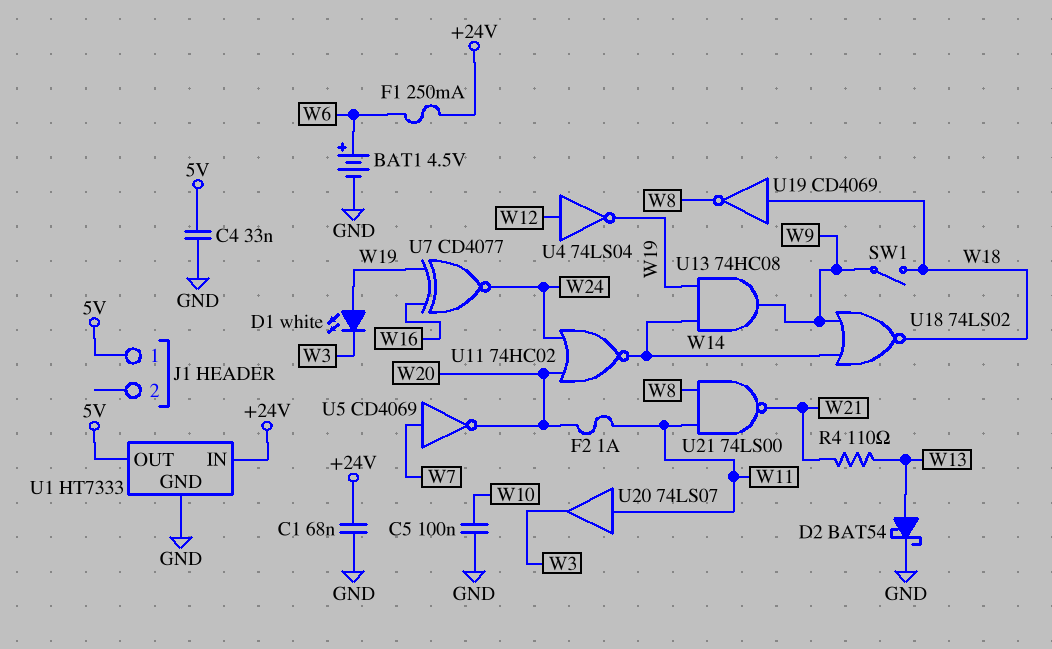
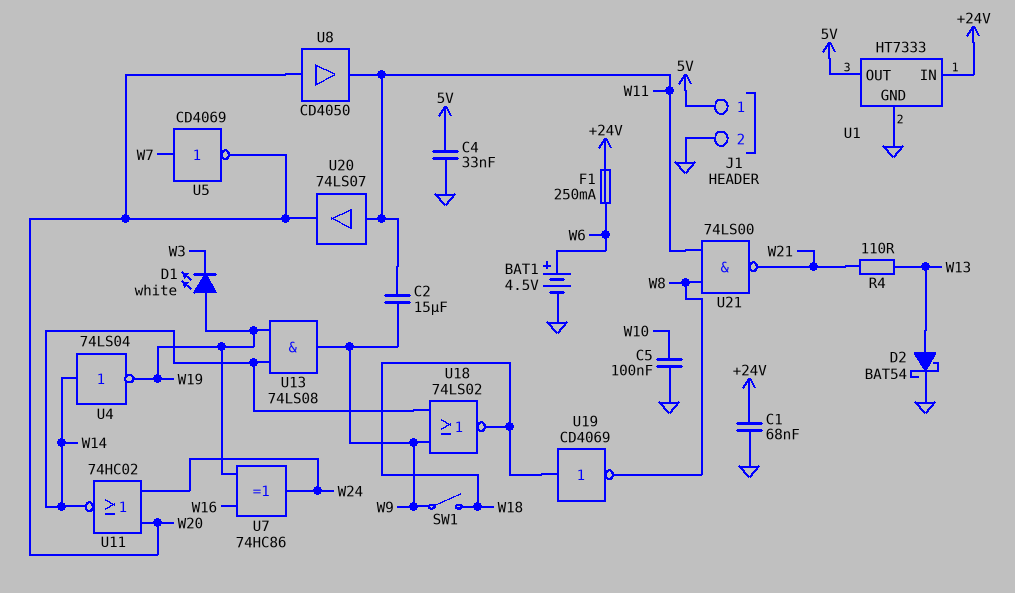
C2: none -> 15uF (W9, W11)
F2: 1A (W11, W20) -> none
J1 pin 2: none -> GND
U4: NOT 74LS04 (in W12, out W19) -> NOT 74LS04 (in W14, out W19)
U7: XNOR CD4077 (in W16, in W19, out W24) -> XOR 74HC86 (in W16, in W19, out W24)
U8: none -> buffer CD4050 (in W20, out W11)
U13: AND 74HC08 (in W14, in W19, out W9) -> AND 74LS08 (in W14, in W19, out W9)
U20: buffer 74LS07 (in W11, out W3) -> buffer 74LS07 (in W11, out W20)

